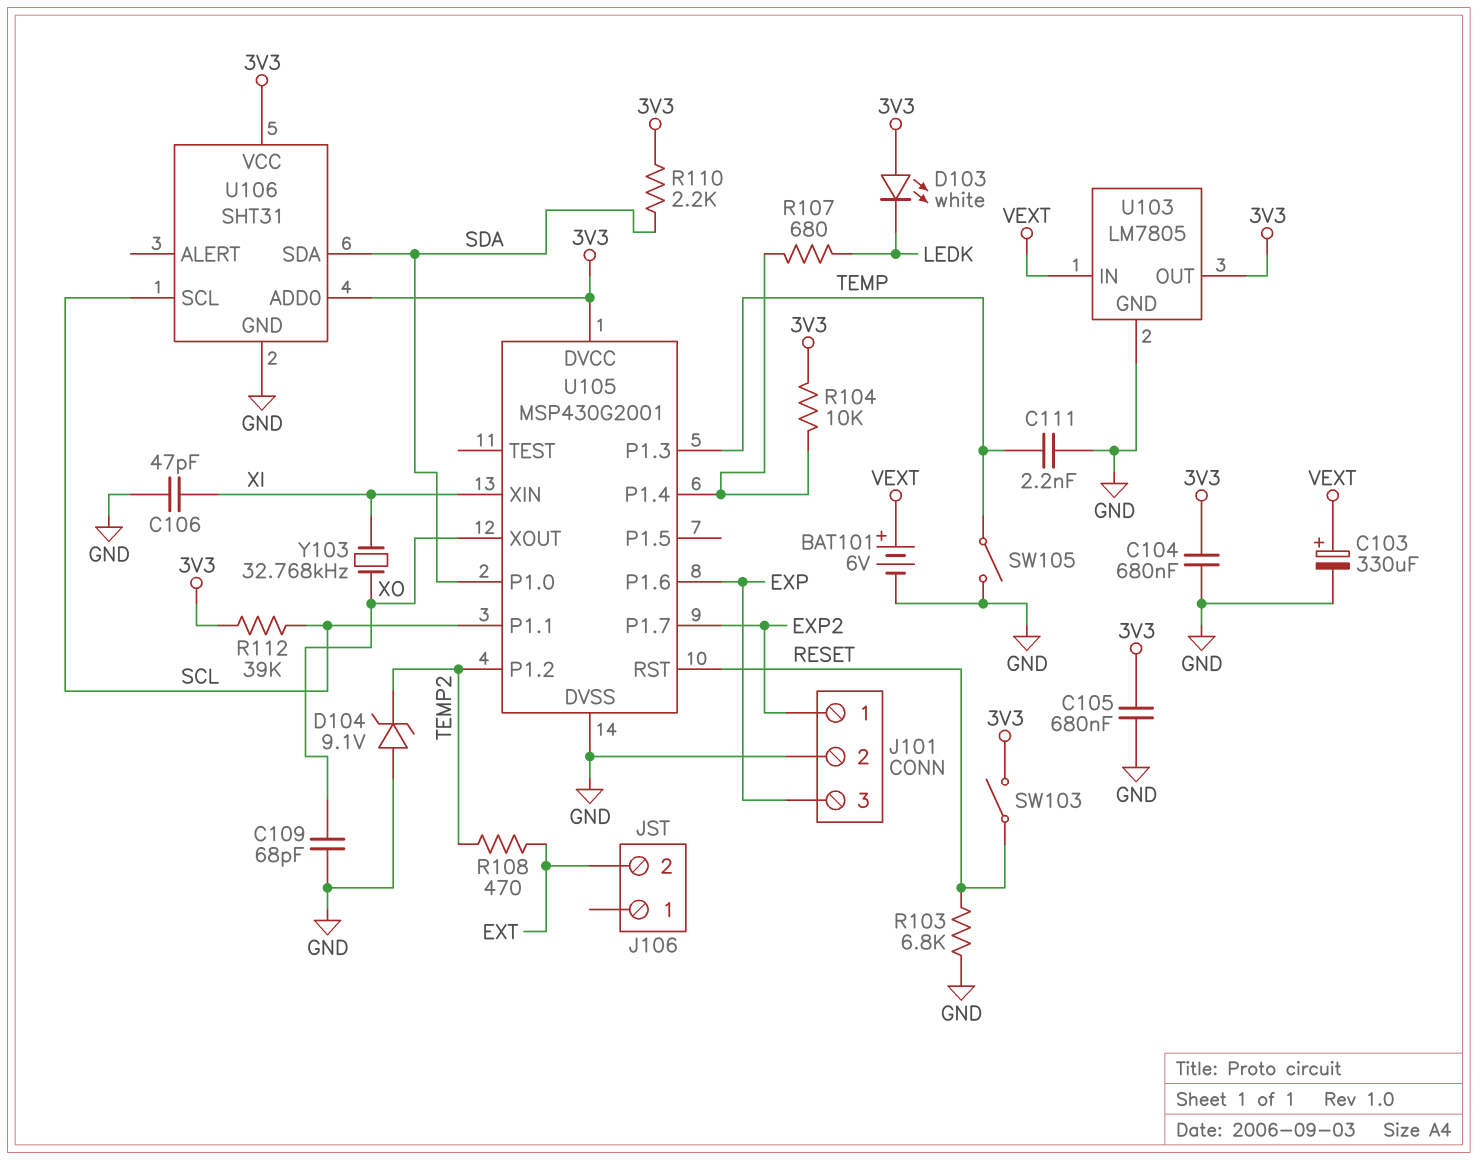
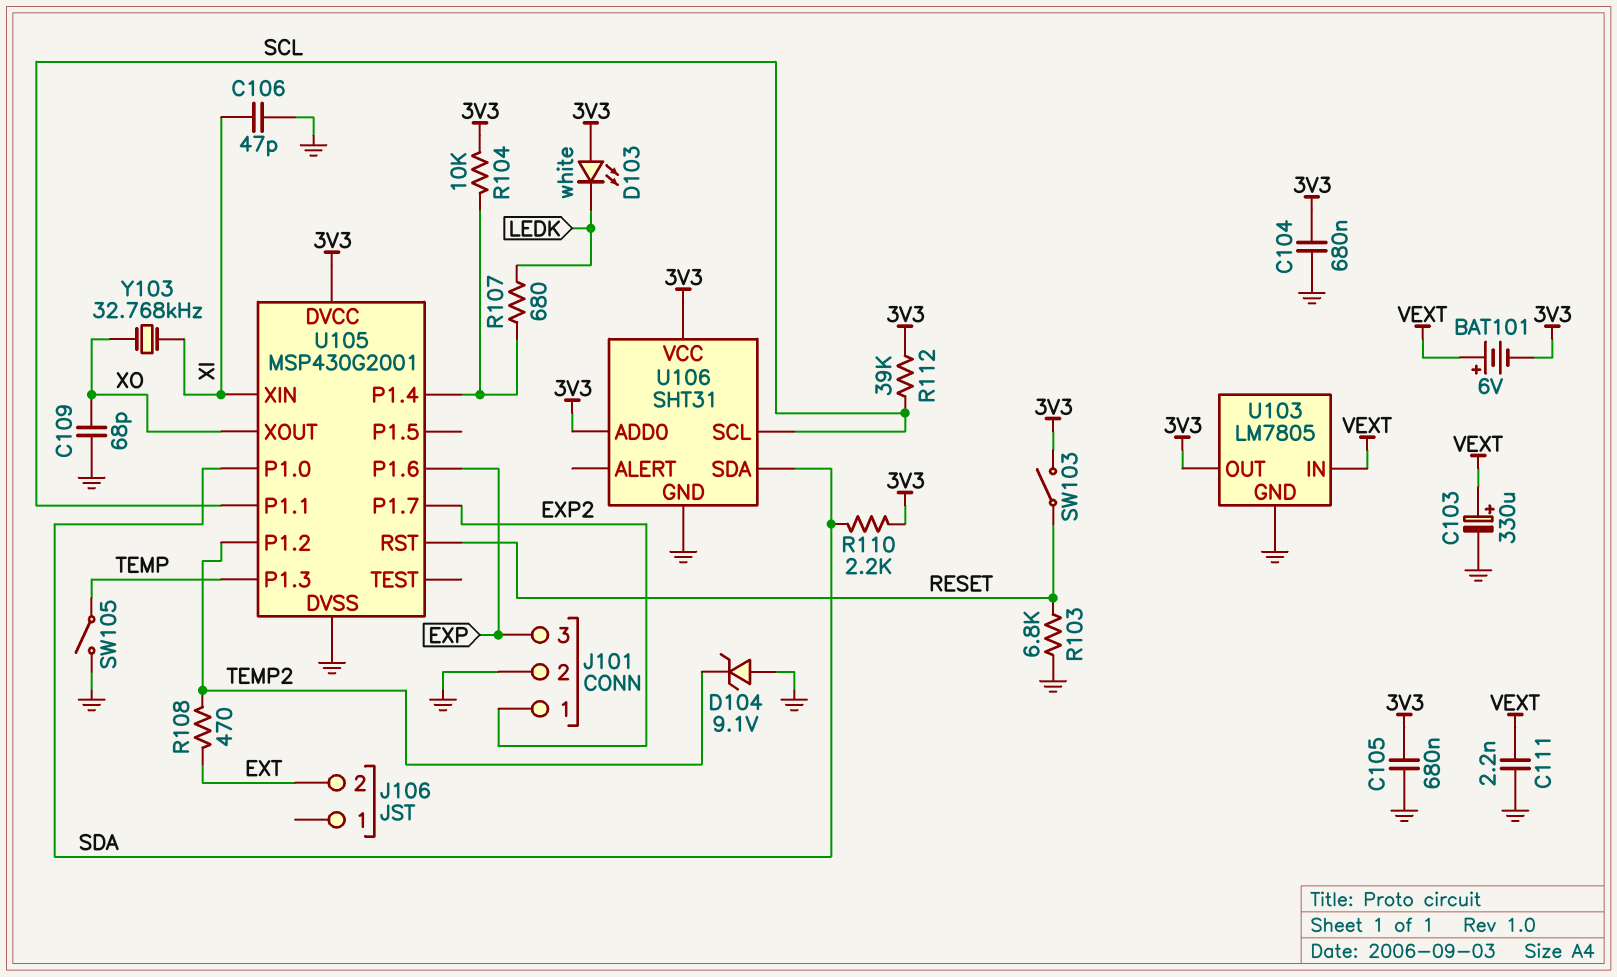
BAT101: 6V (plus VEXT, minus GND) -> 6V (plus VEXT, minus 3V3)
C111: 2.2nF (GND, TEMP) -> 2.2nF (GND, VEXT)

